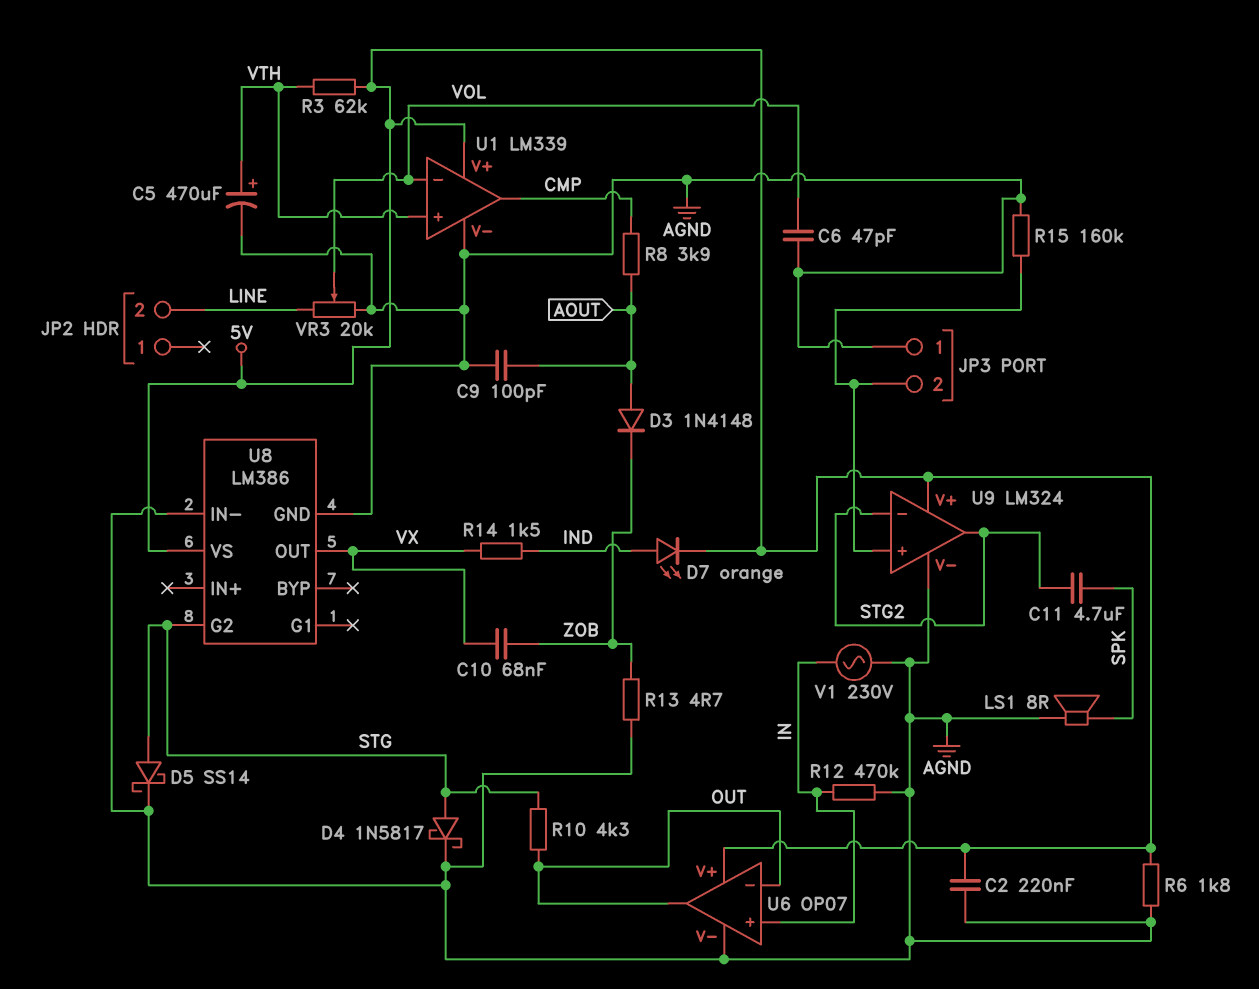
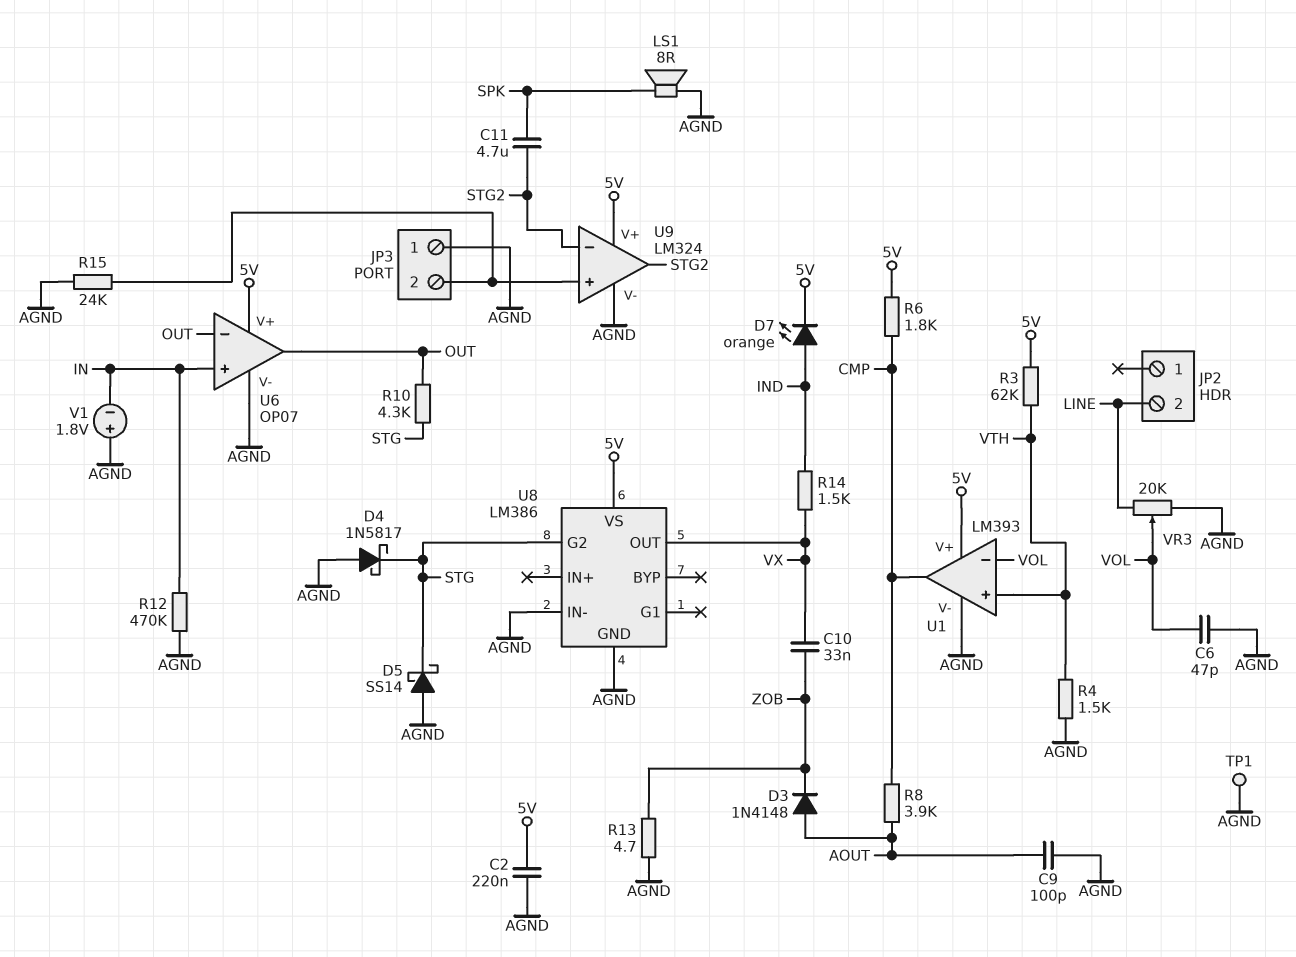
C5: 470uF (plus VTH, minus AGND) -> none
C10: 68nF (VX, ZOB) -> 33nF (VX, ZOB)
D4: schottky 1N5817 (A STG, K AGND) -> schottky 1N5817 (A AGND, K STG)
D5: schottky SS14 (A STG, K AGND) -> schottky SS14 (A AGND, K STG)
R4: none -> 1.5k (AGND, VTH)
R6: 1.8k (5V, AGND) -> 1.8k (5V, CMP)
R15: 160k (AGND, JP3/2) -> 24k (AGND, JP3/2)
TP1: none -> test point (AGND)
U1: LM339 -> LM393
V1: AC 230V (AGND, IN) -> 1.8V (plus AGND, minus IN)

